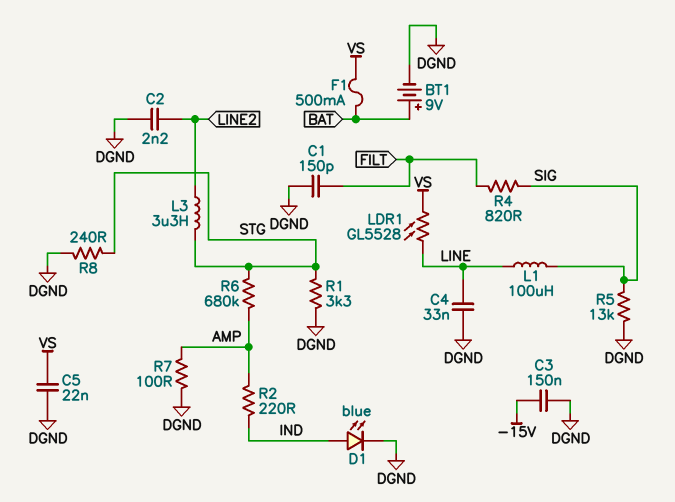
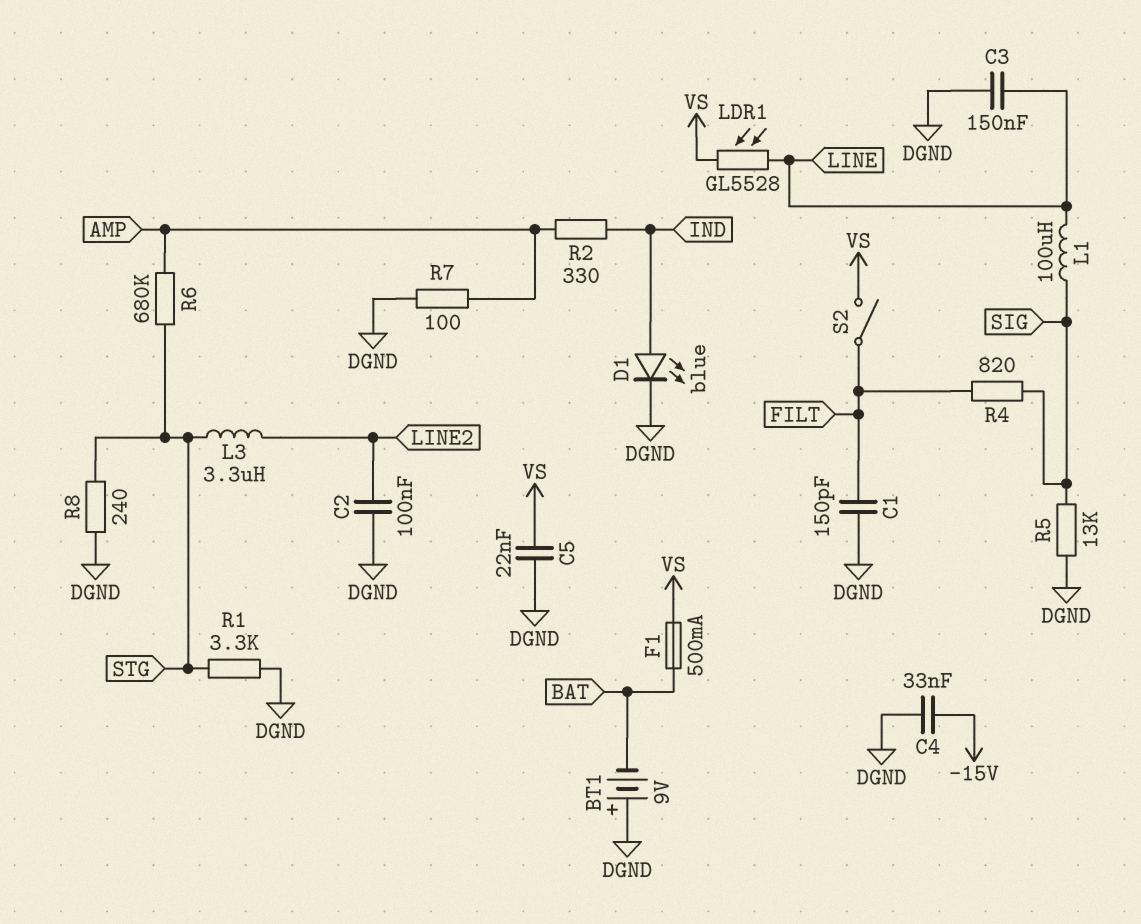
BT1: 9V (plus BAT, minus DGND) -> 9V (plus DGND, minus BAT)
C2: 2.2nF (DGND, LINE2) -> 100nF (DGND, LINE2)
C3: 150nF (-15V, DGND) -> 150nF (DGND, LINE)
C4: 33nF (DGND, LINE) -> 33nF (-15V, DGND)
R2: 220 (AMP, IND) -> 330 (AMP, IND)
S2: none -> switch (FILT, VS)

